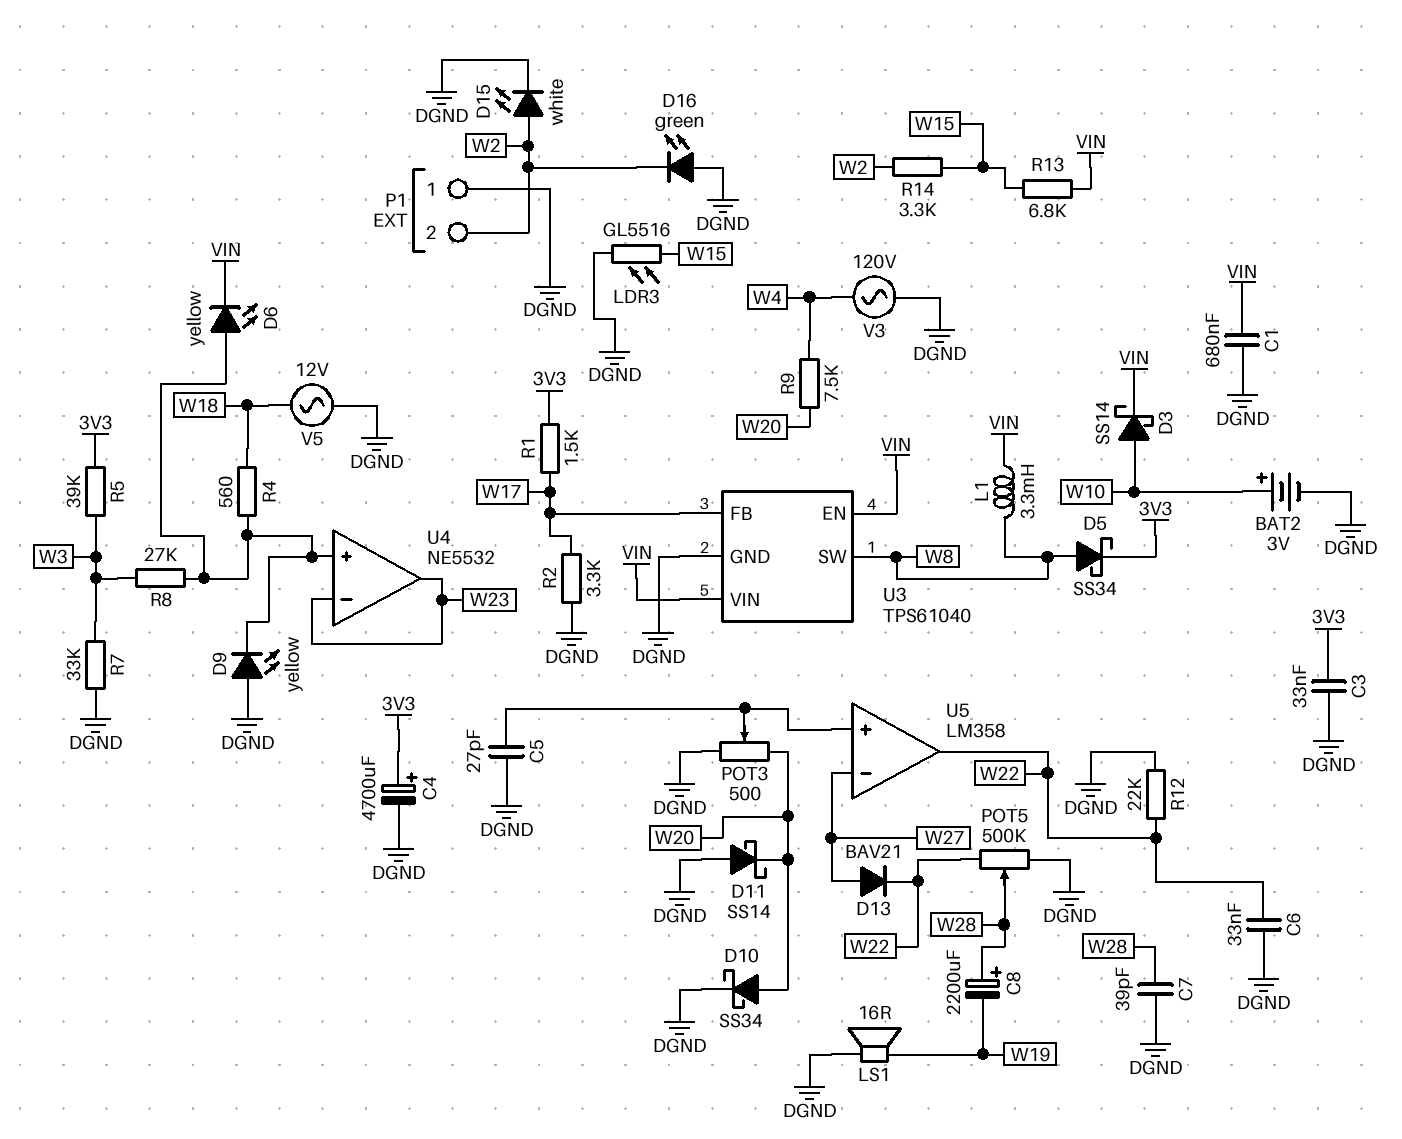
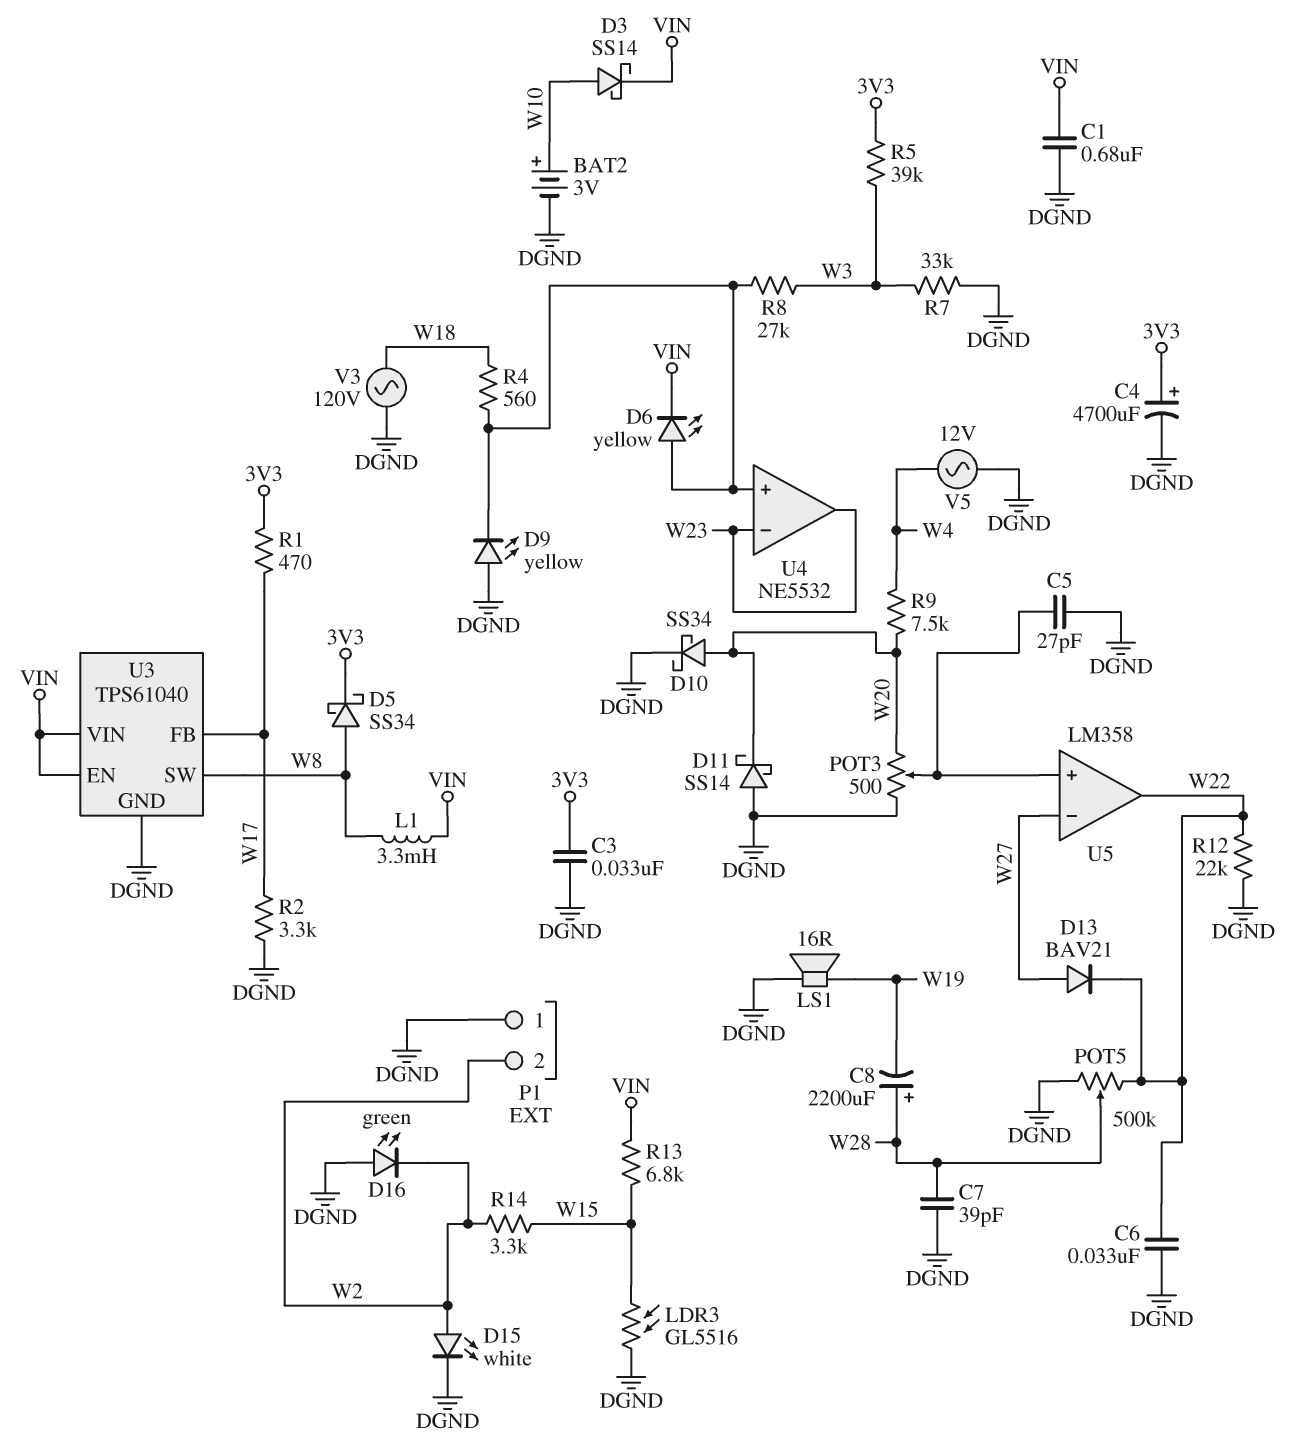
R1: 1.5k (3V3, W17) -> 470 (3V3, W17)
V3: AC 120V (DGND, W4) -> AC 120V (DGND, W18)
V5: AC 12V (DGND, W18) -> AC 12V (DGND, W4)

